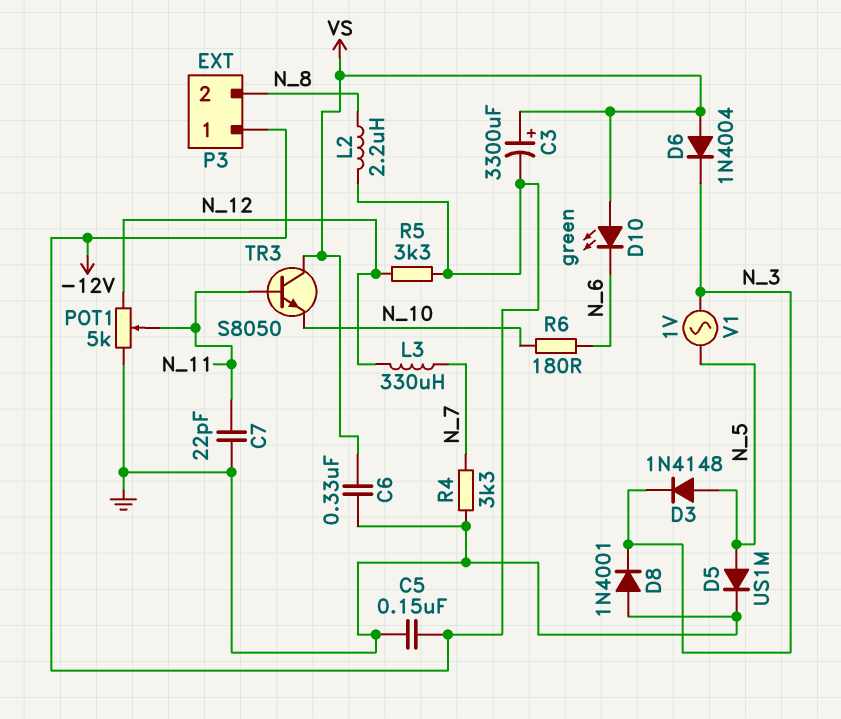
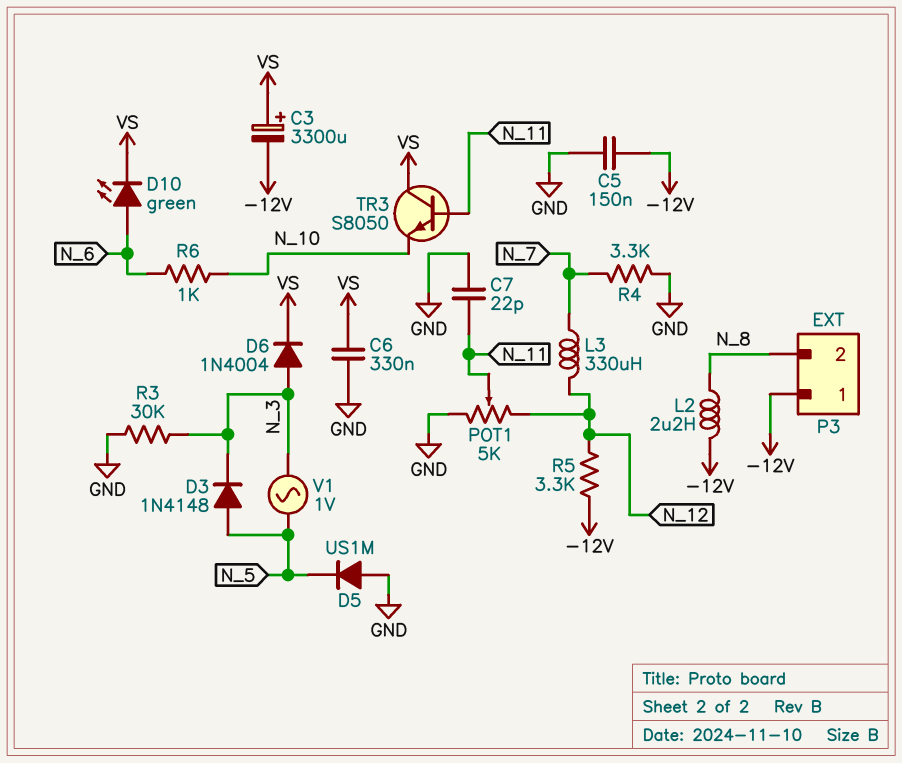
D5: diode US1M (A N_5, K GND) -> diode US1M (A GND, K N_5)
D6: diode 1N4004 (A VS, K N_3) -> diode 1N4004 (A N_3, K VS)
D8: diode 1N4001 (A GND, K N_3) -> none
D10: LED green (A VS, K N_6) -> LED green (A N_6, K VS)
R3: none -> 30k (GND, N_3)
R6: 180 (N_6, N_10) -> 1k (N_6, N_10)

